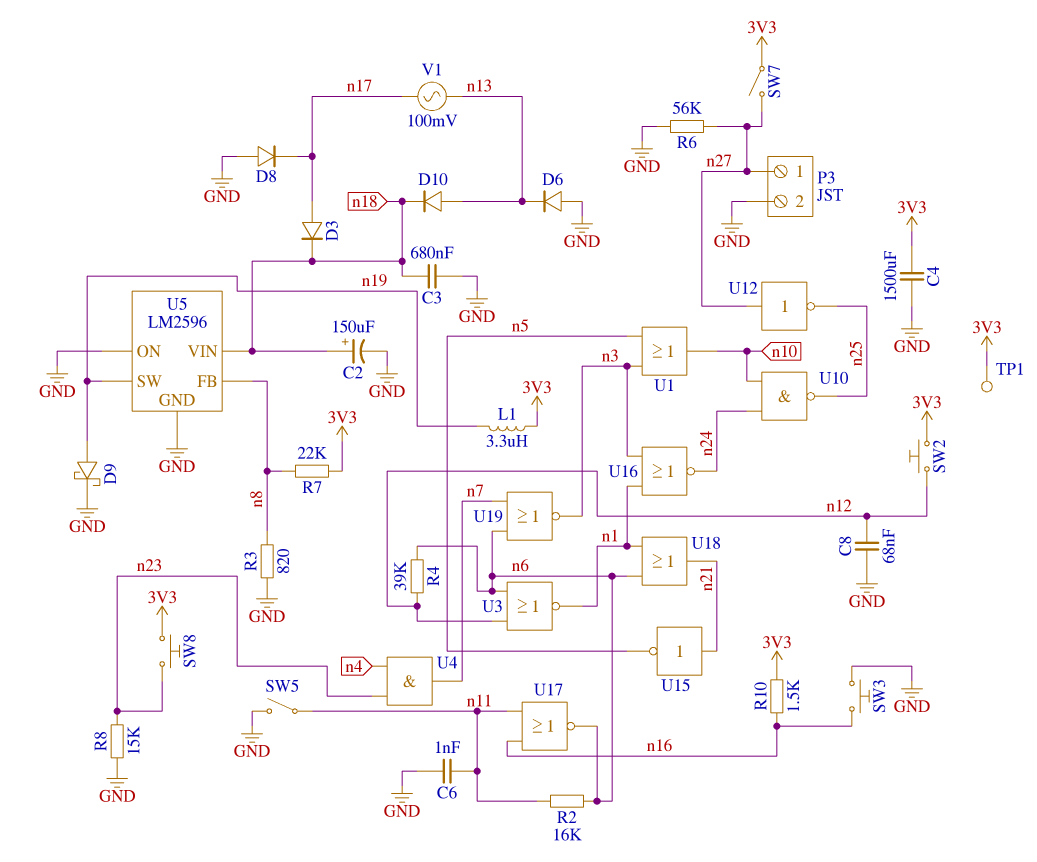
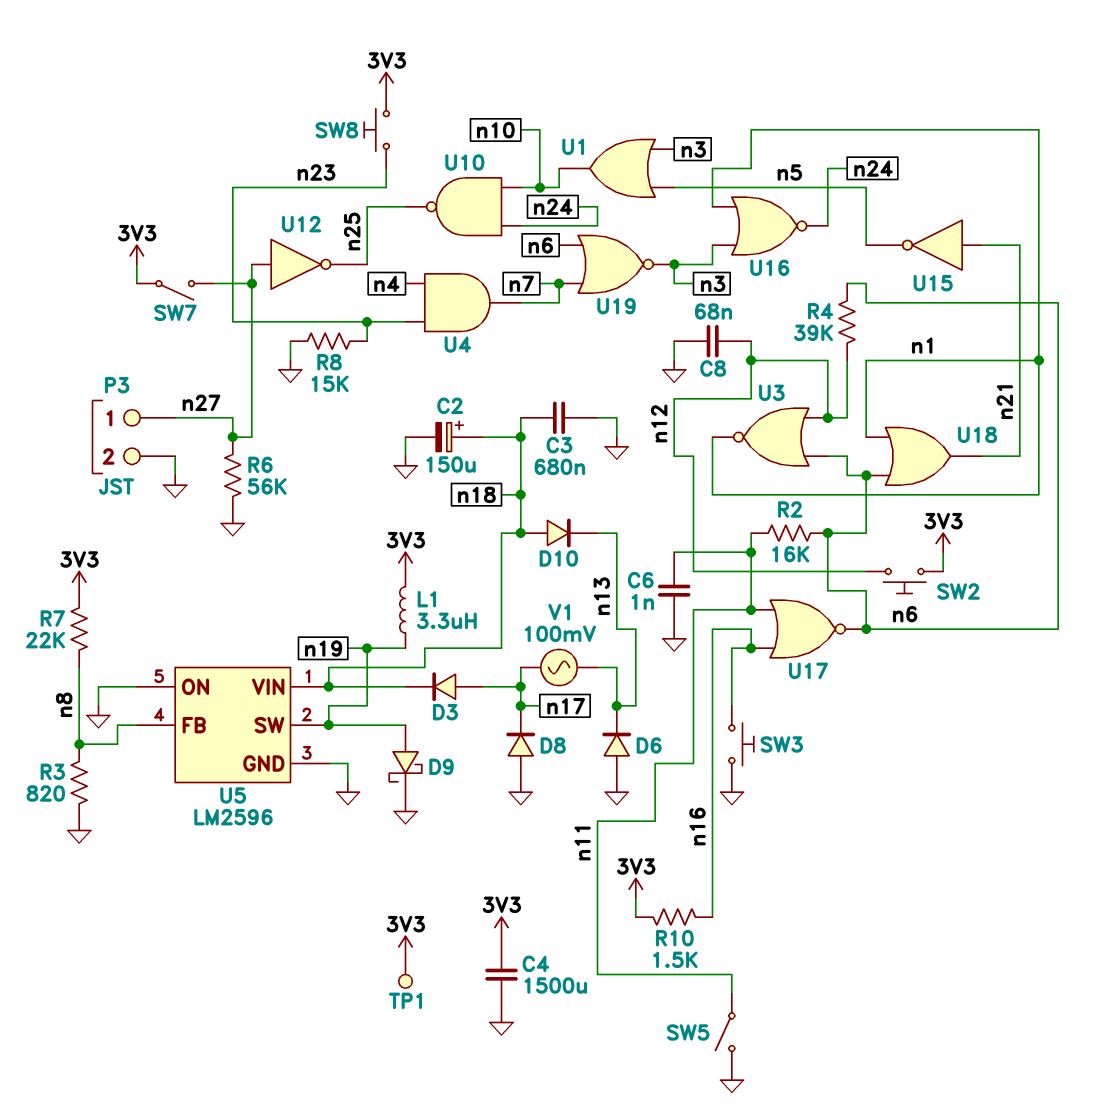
D10: diode (A n13, K n18) -> diode (A n18, K n13)

